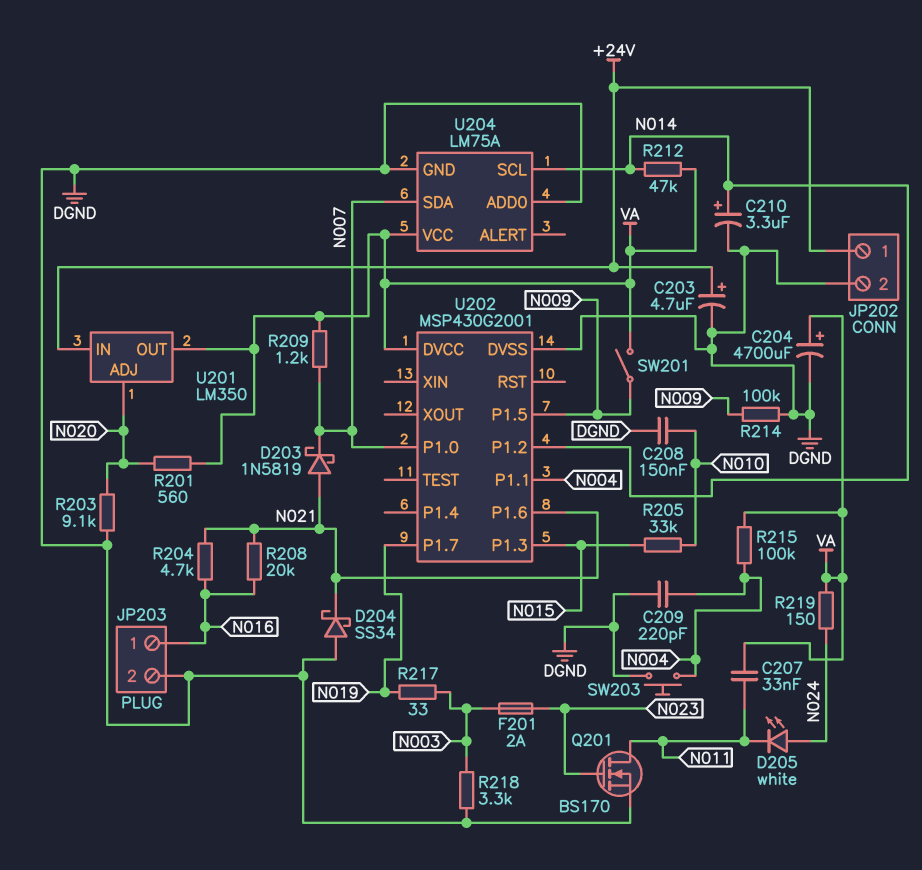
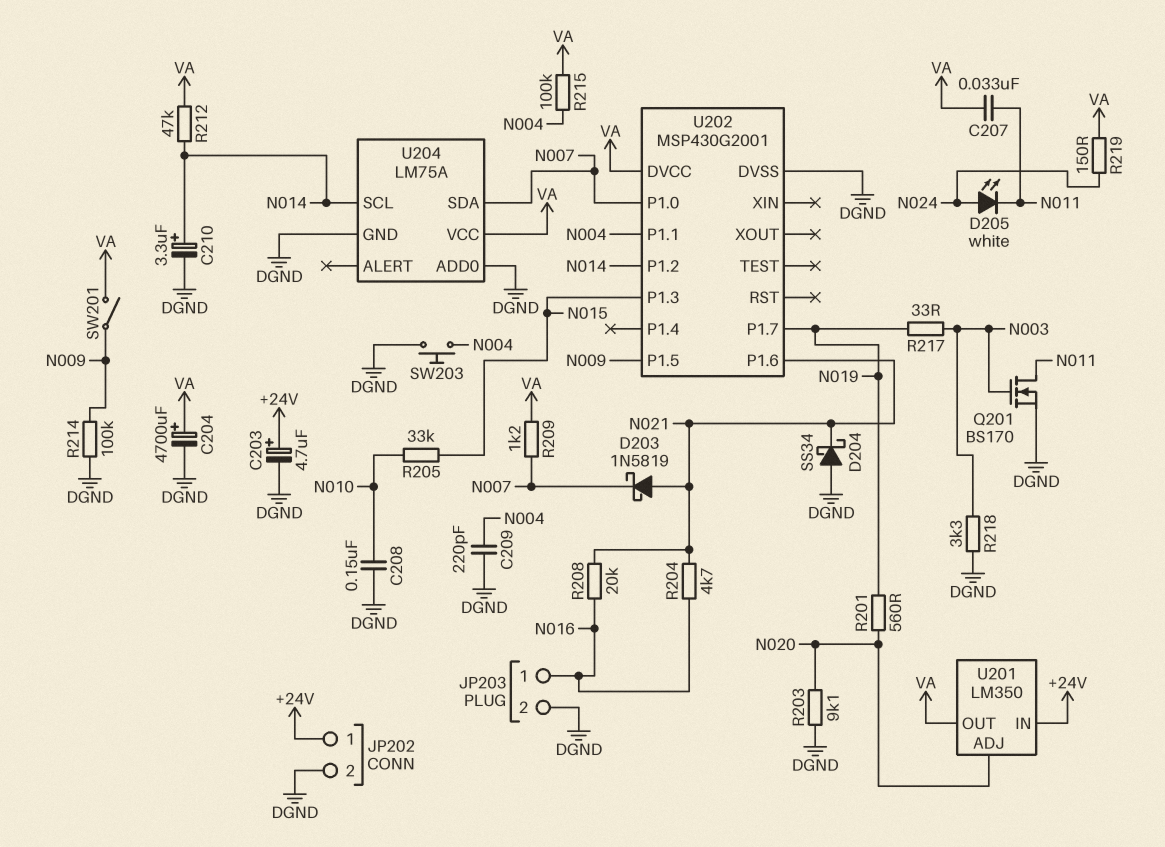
F201: 2A (N003, N023) -> none
Q201: NMOS BS170 (G N023, D N011, S DGND) -> NMOS BS170 (G N003, D N011, S DGND)
R201: 560 (N020, VA) -> 560 (N019, N020)

